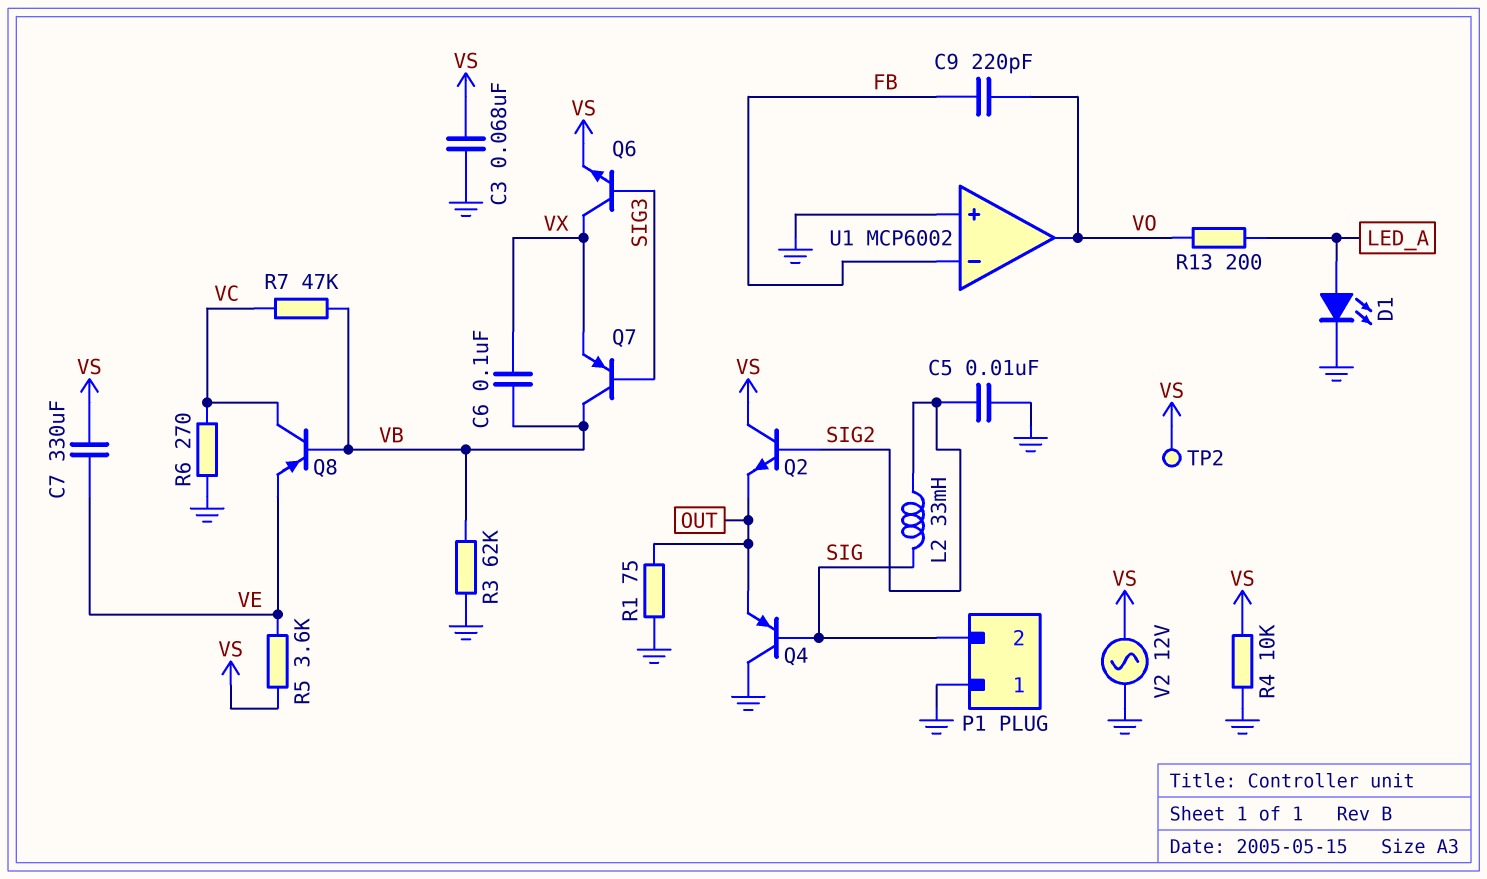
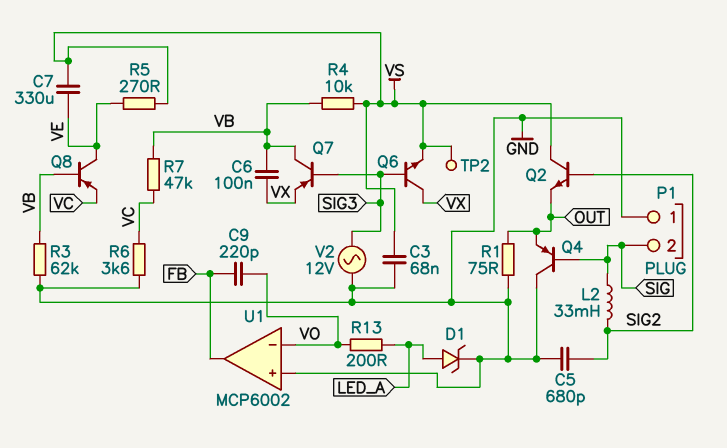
C5: 10nF (GND, SIG2) -> 680pF (GND, SIG2)
D1: LED (A LED_A, K GND) -> zener (A LED_A, K GND)
Q8: PNP (B VB, C VC, E VE) -> PNP (B VB, C VE, E VC)
R4: 10k (GND, VS) -> 10k (VB, VS)
R5: 3.6k (VE, VS) -> 270 (VE, VS)
R6: 270 (GND, VC) -> 3.6k (GND, VC)
U1 pin in-: FB -> VO
U1 pin out: VO -> FB
V2: AC 12V (GND, VS) -> AC 12V (GND, SIG3)

